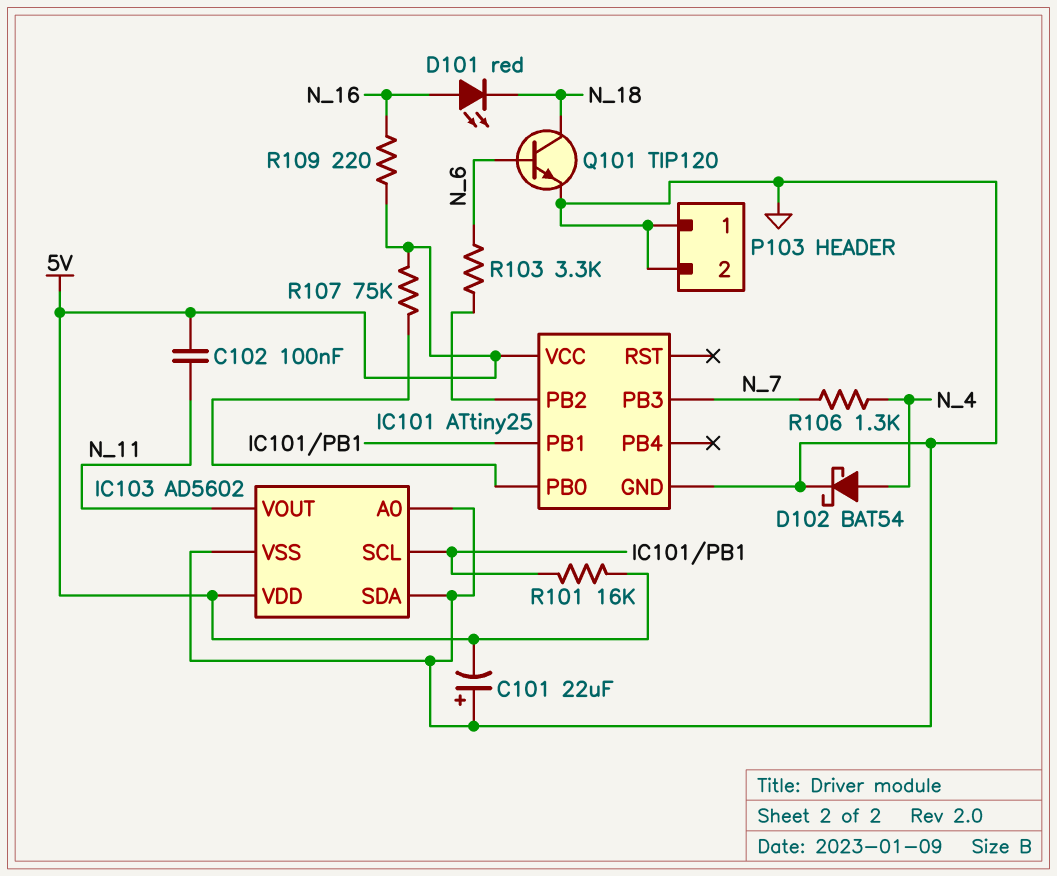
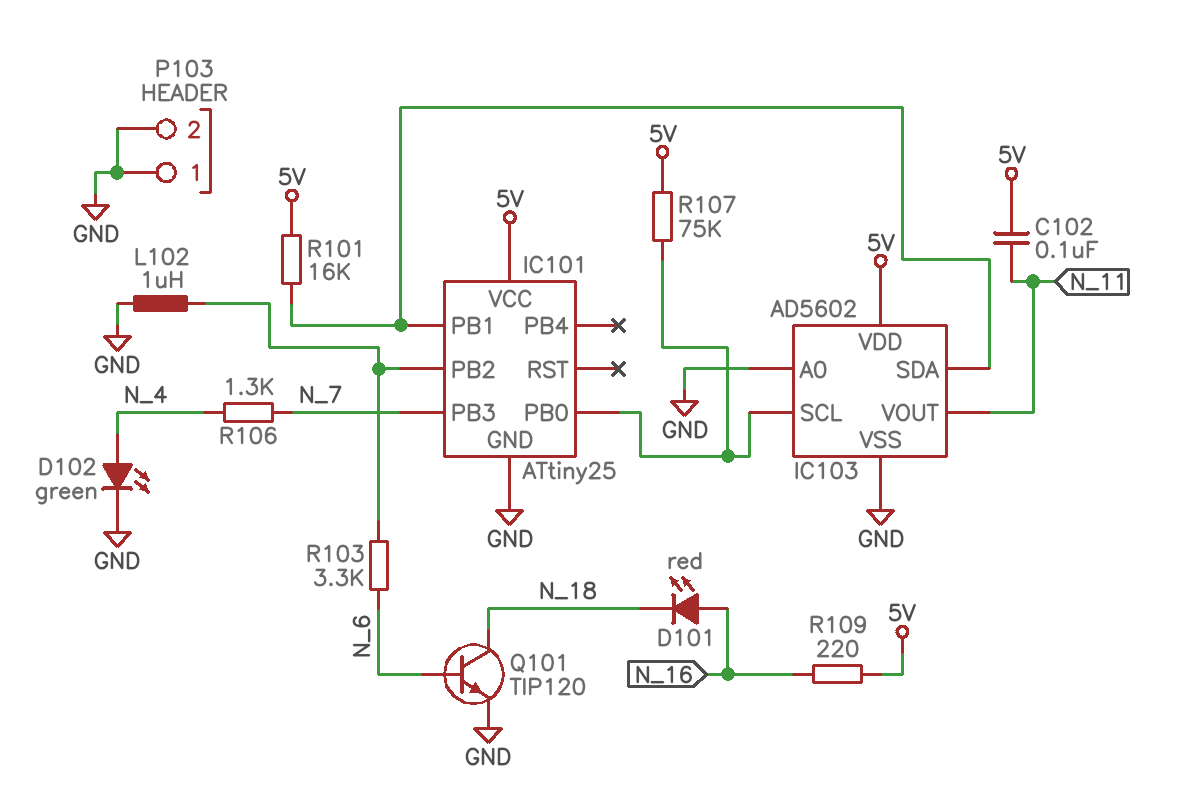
C101: 22uF (plus GND, minus 5V) -> none
D102: schottky BAT54 (A N_4, K GND) -> LED green (A N_4, K GND)
IC103 pin SCL: IC101/PB1 -> IC101/PB0
IC103 pin SDA: GND -> IC101/PB1
L102: none -> 1uH (GND, IC101/PB2)

